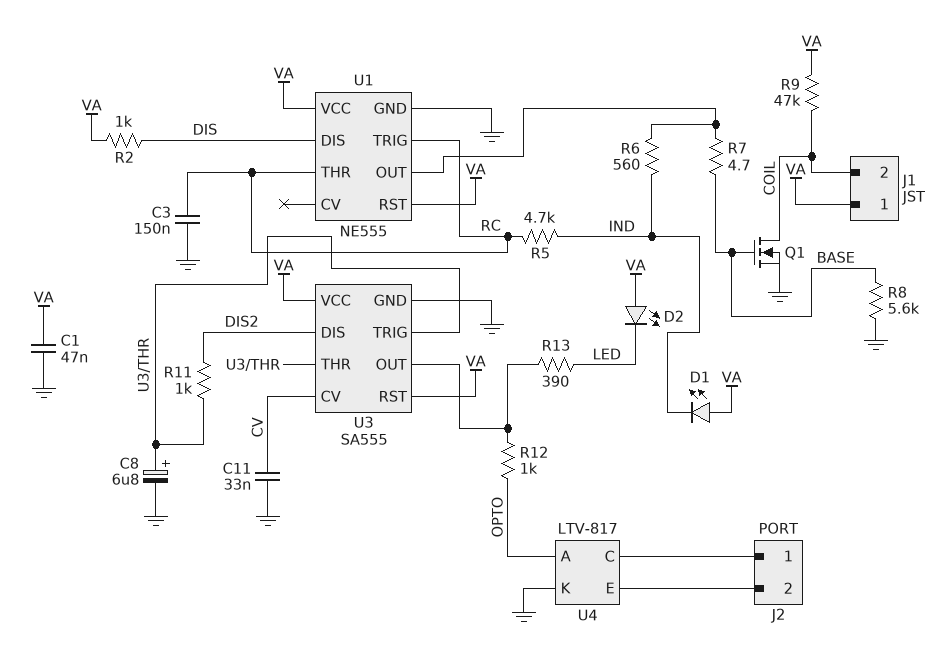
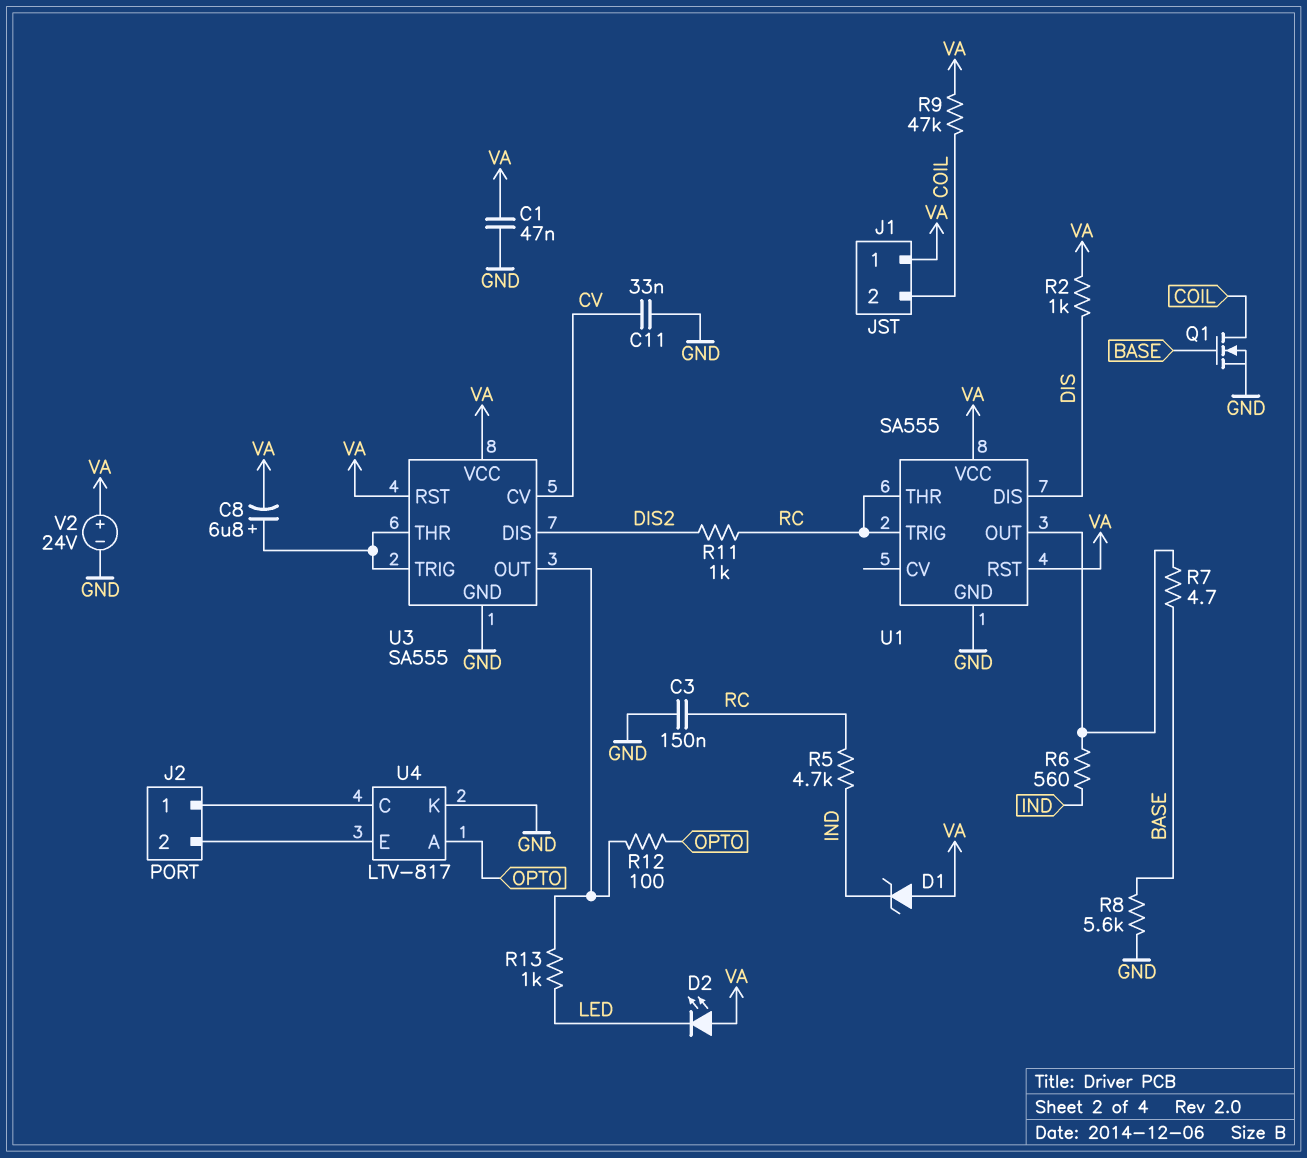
C8: 6.8uF (plus U3/THR, minus GND) -> 6.8uF (plus U3/THR, minus VA)
D1: LED (A VA, K IND) -> zener (A VA, K IND)
R11: 1k (DIS2, U3/THR) -> 1k (DIS2, RC)
R12: 1k (OPTO, U3/OUT) -> 100 (OPTO, U3/OUT)
R13: 390 (LED, U3/OUT) -> 1k (LED, U3/OUT)
U1: NE555 -> SA555
V2: none -> 24V (plus VA, minus GND)

